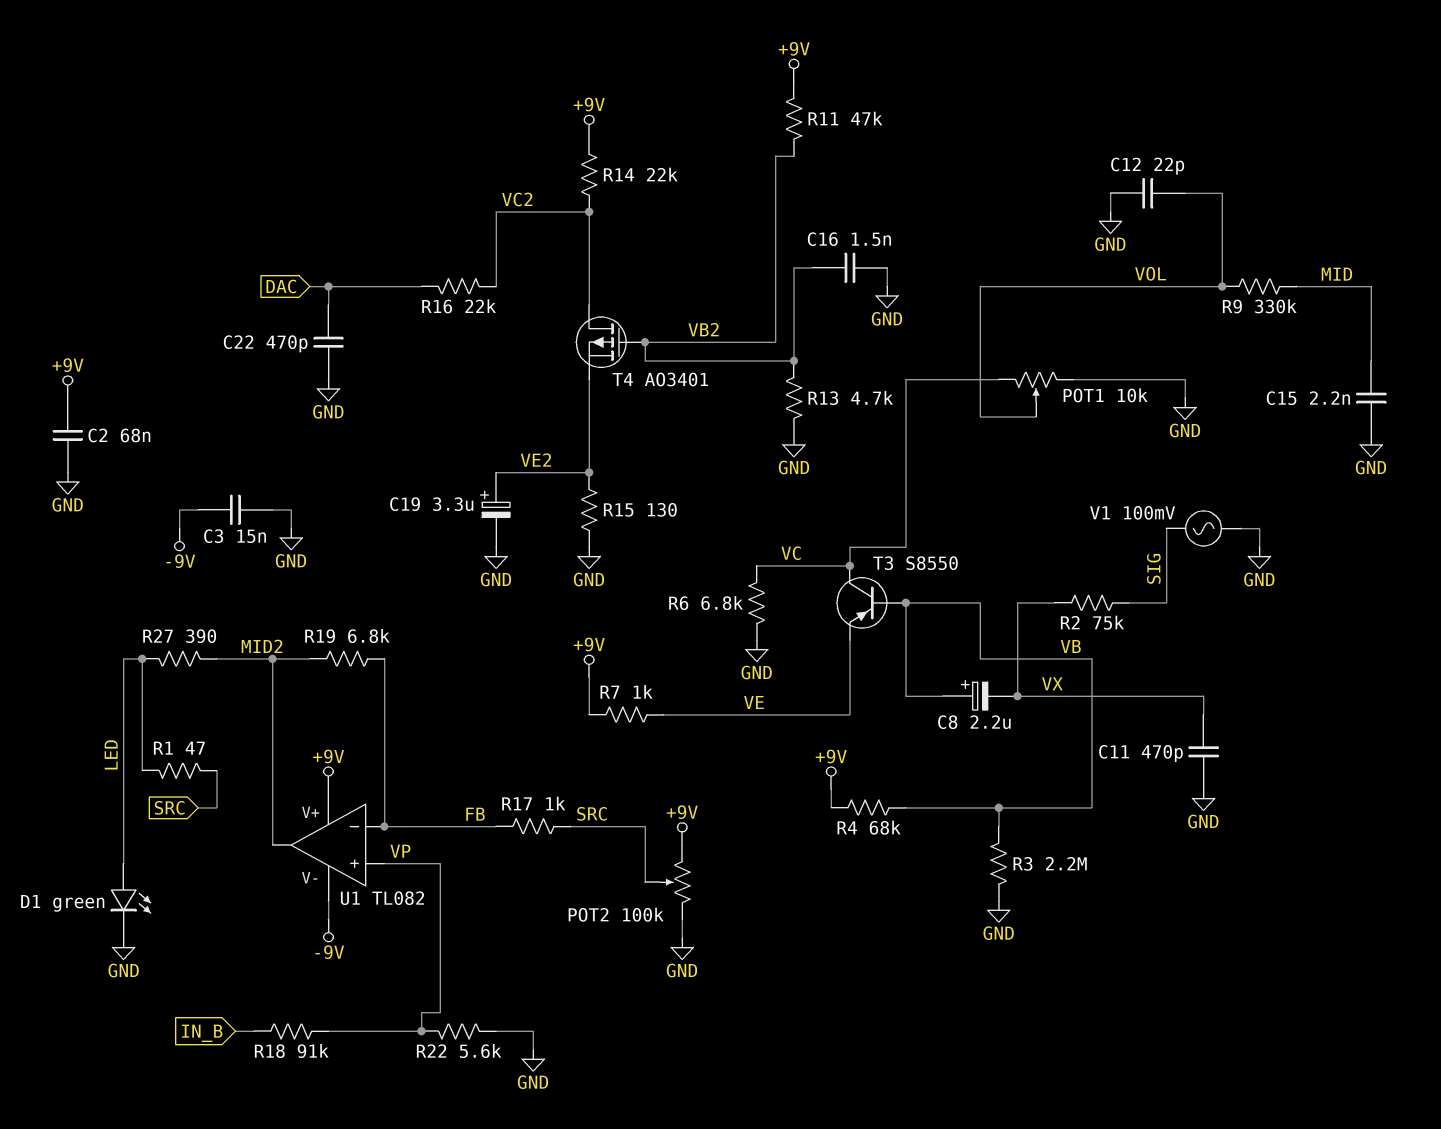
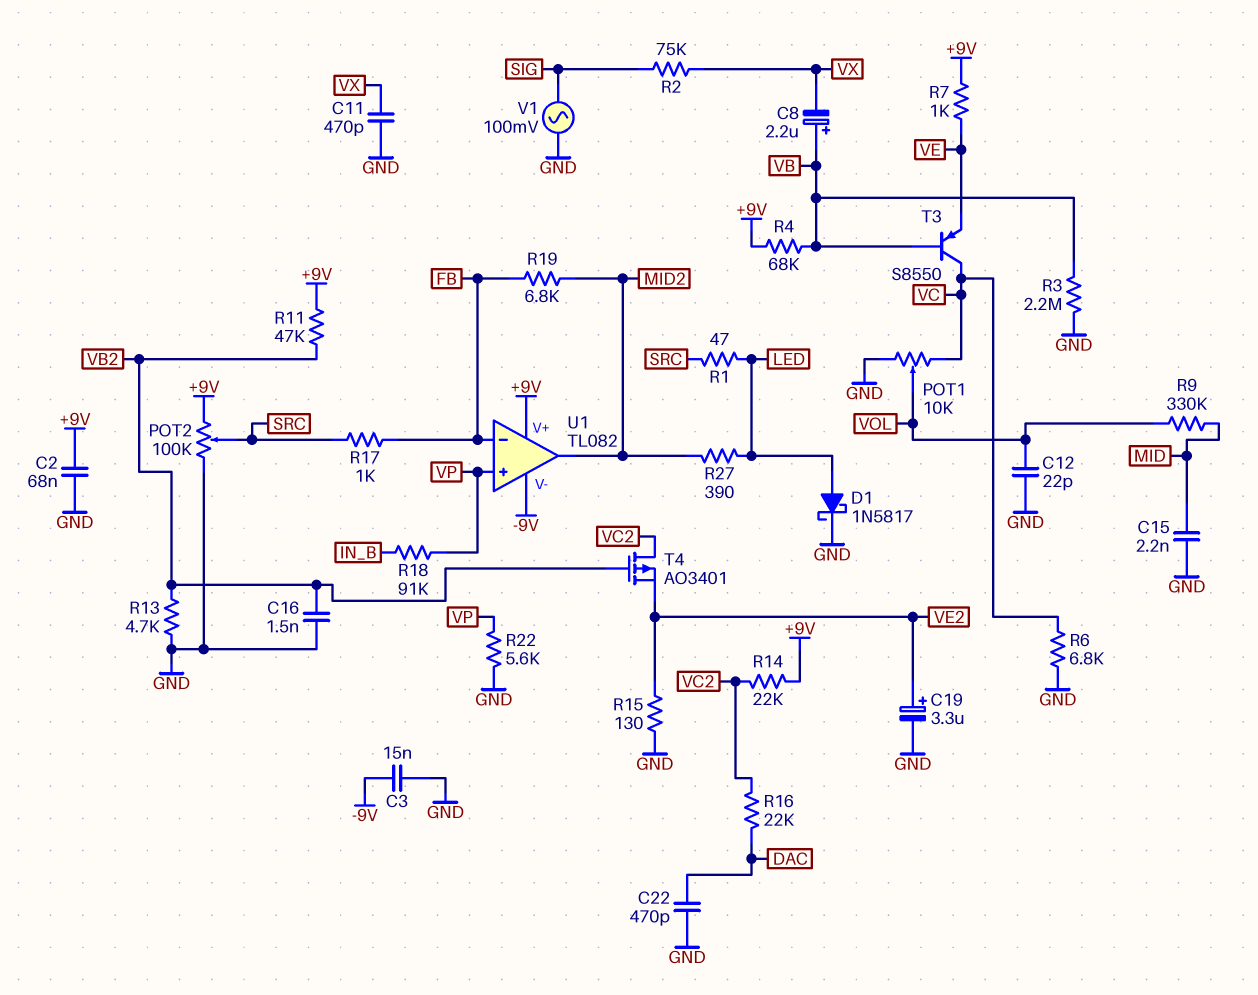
D1: LED green (A LED, K GND) -> schottky 1N5817 (A LED, K GND)

